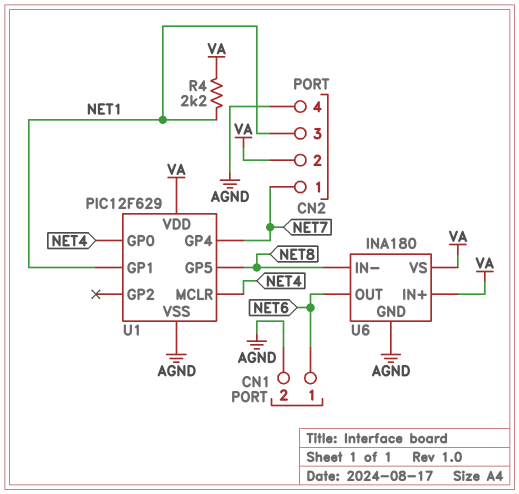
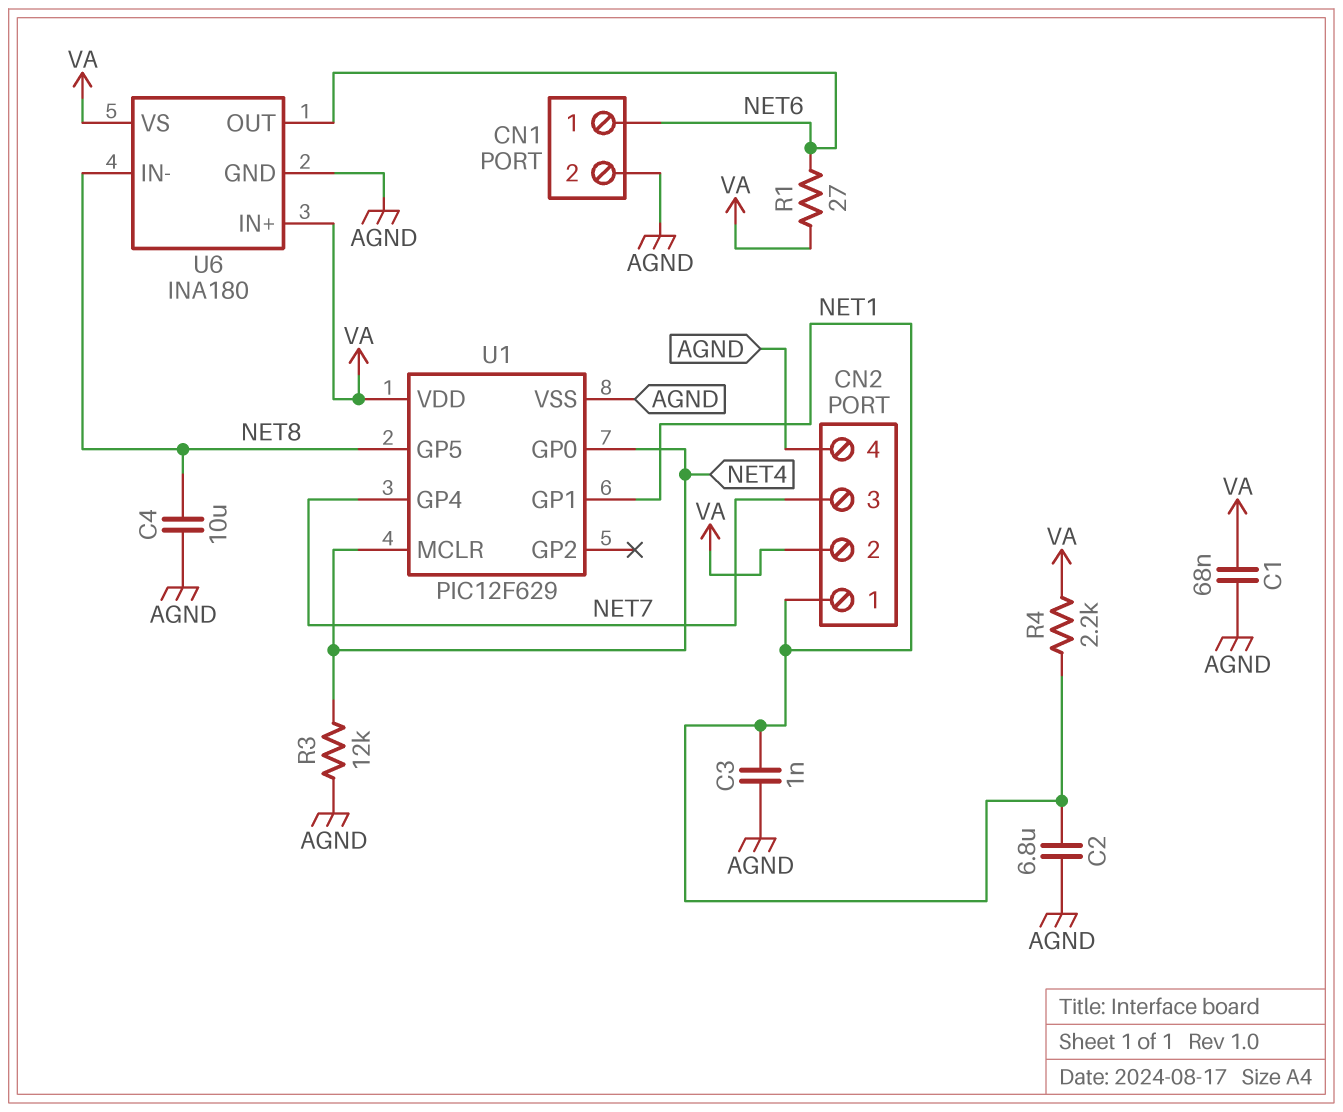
C1: none -> 68nF (AGND, VA)
C2: none -> 6.8uF (AGND, NET1)
C3: none -> 1nF (AGND, NET1)
C4: none -> 10uF (AGND, NET8)
CN2 pin 1: NET7 -> NET1
CN2 pin 3: NET1 -> NET7
R1: none -> 27 (NET6, VA)
R3: none -> 12k (AGND, NET4)

